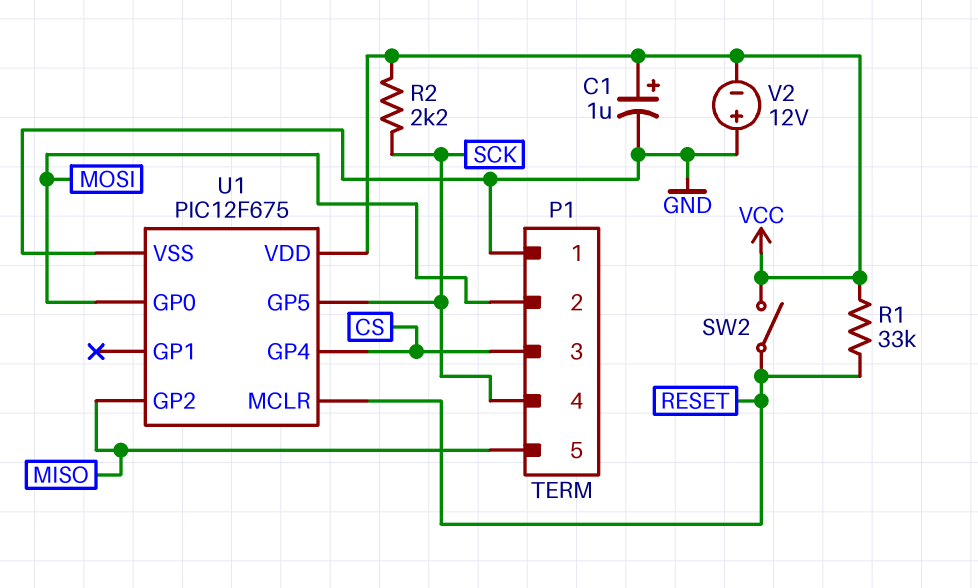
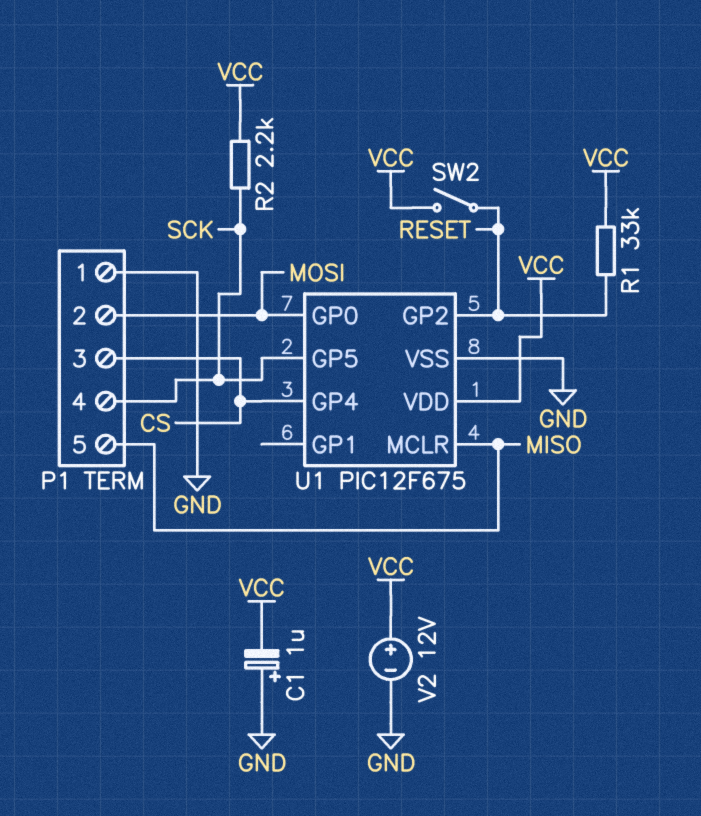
C1: 1uF (plus VCC, minus GND) -> 1uF (plus GND, minus VCC)
U1 pin GP2: MISO -> RESET
U1 pin MCLR: RESET -> MISO
V2: 12V (plus GND, minus VCC) -> 12V (plus VCC, minus GND)

